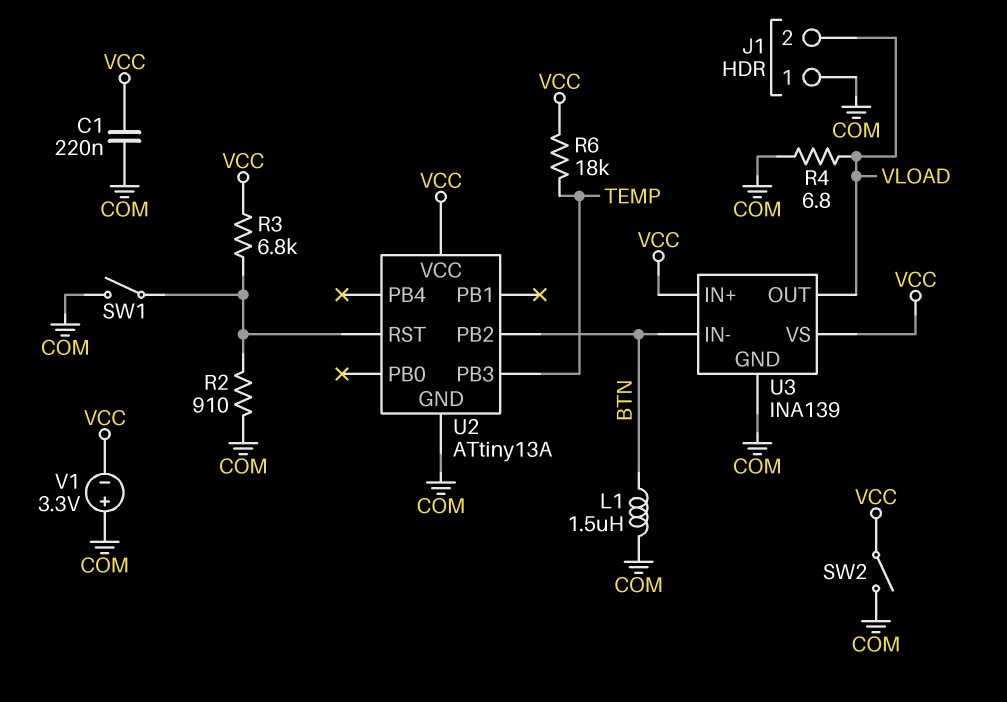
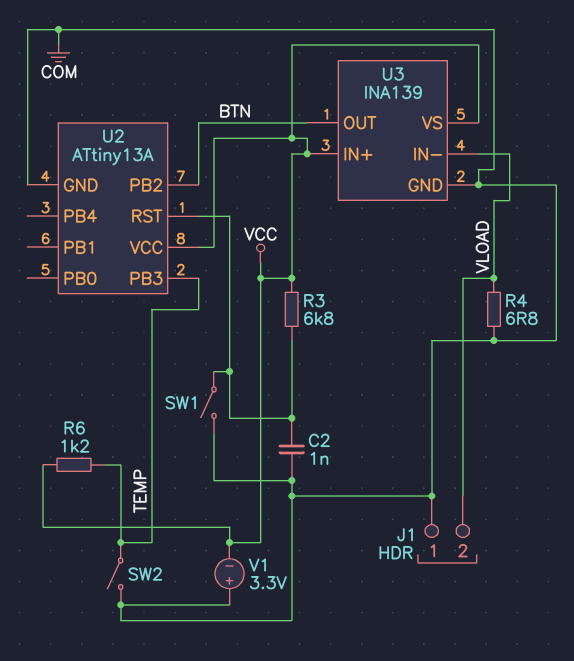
C1: 220nF (COM, VCC) -> none
C2: none -> 1nF (COM, U2/RST)
L1: 1.5uH (BTN, COM) -> none
R2: 910 (COM, U2/RST) -> none
R6: 18k (TEMP, VCC) -> 1.2k (TEMP, VCC)
SW2: switch (COM, VCC) -> switch (COM, TEMP)
U3 pin IN-: BTN -> VLOAD
U3 pin OUT: VLOAD -> BTN

